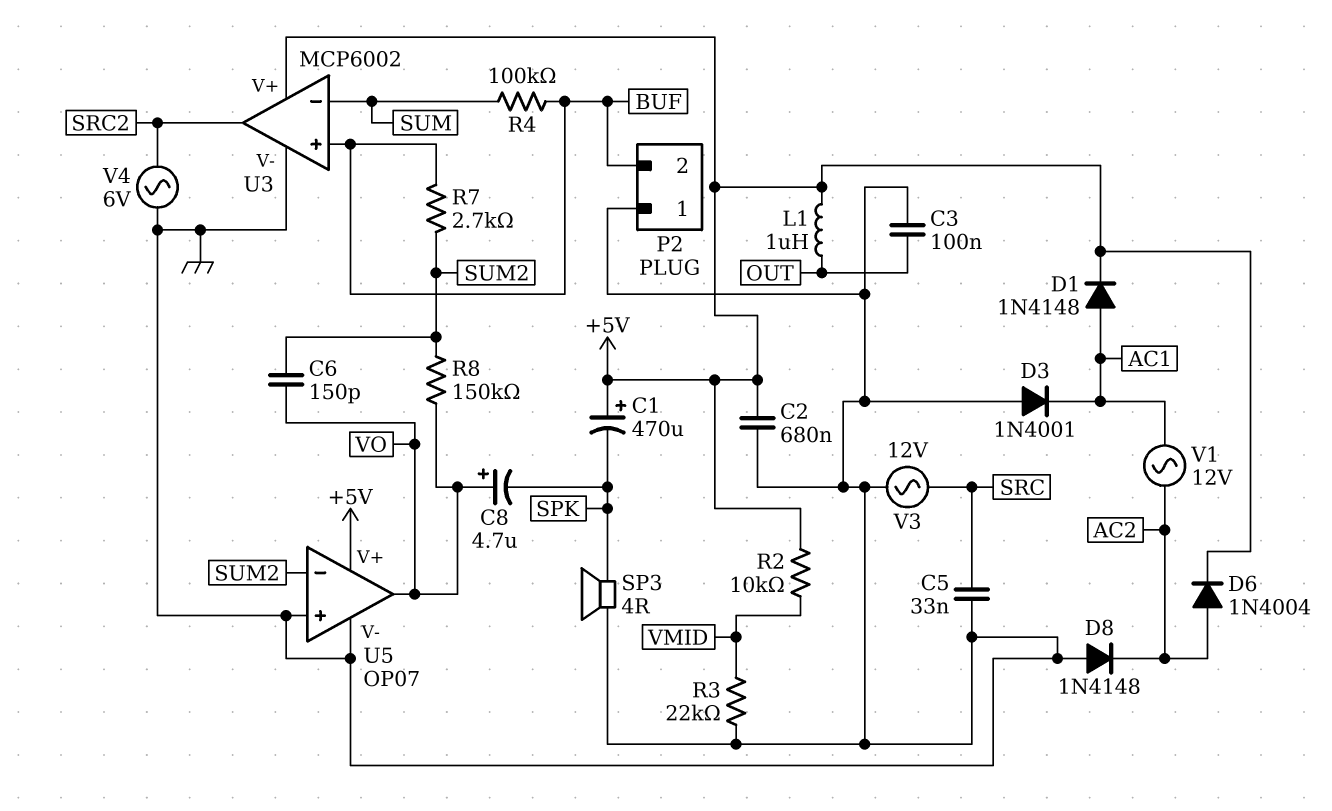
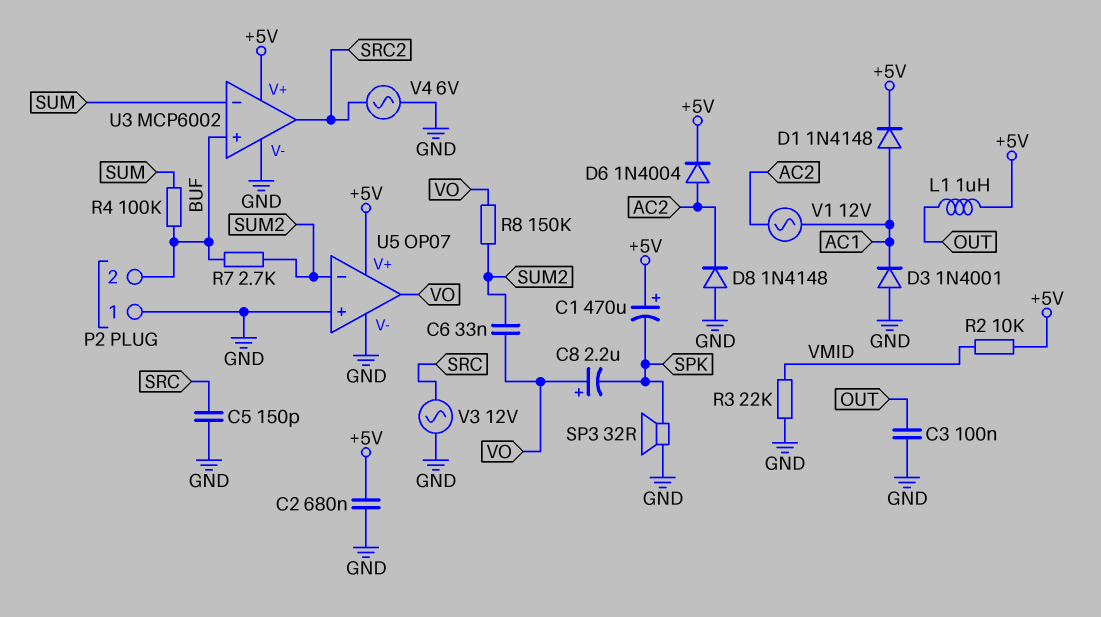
C5: 33nF (GND, SRC) -> 150pF (GND, SRC)
C6: 150pF (SUM2, VO) -> 33nF (SUM2, VO)
C8: 4.7uF (plus VO, minus SPK) -> 2.2uF (plus VO, minus SPK)
SP3: speaker 4R (GND, SPK) -> speaker 32R (GND, SPK)

